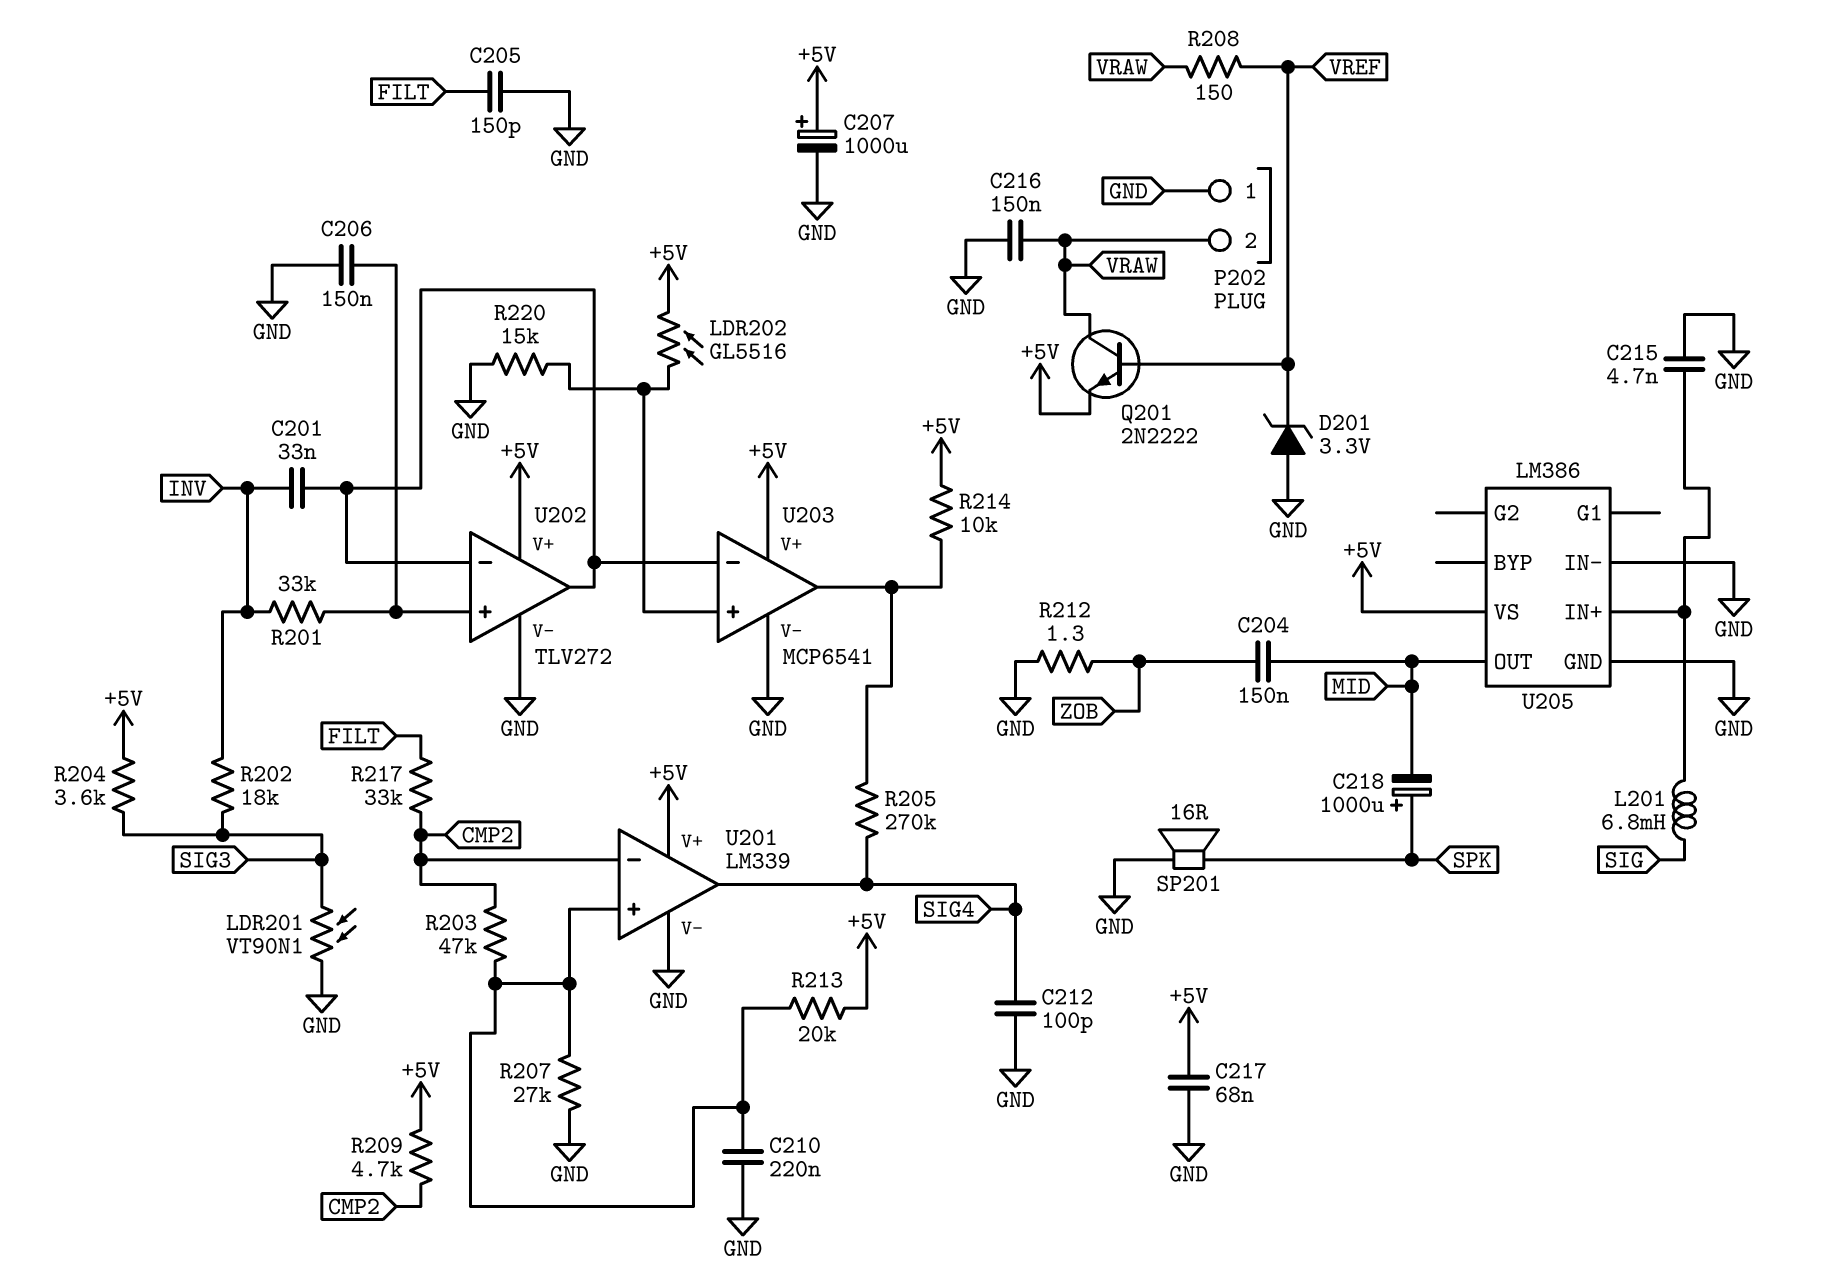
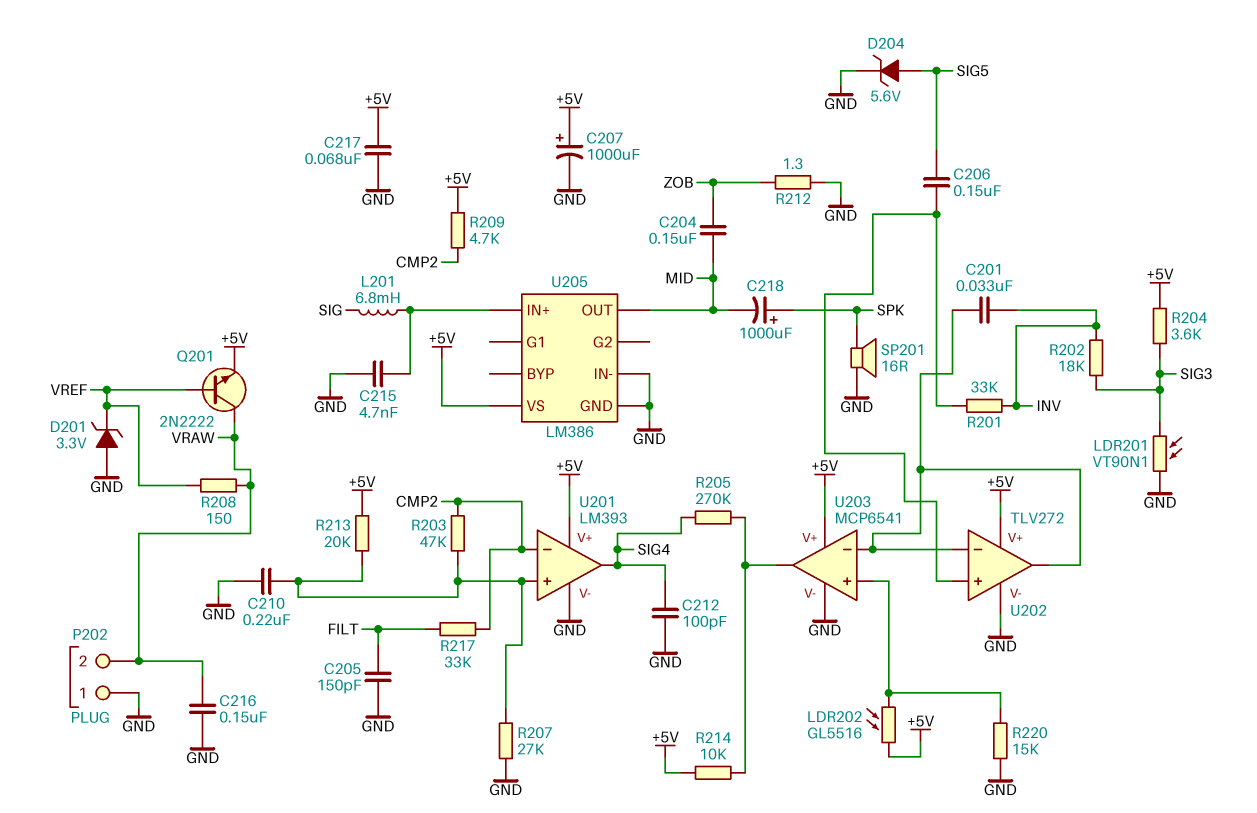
C206: 150nF (GND, U202/in+) -> 150nF (SIG5, U202/in+)
D204: none -> zener 5.6V (A SIG5, K GND)
U201: LM339 -> LM393

